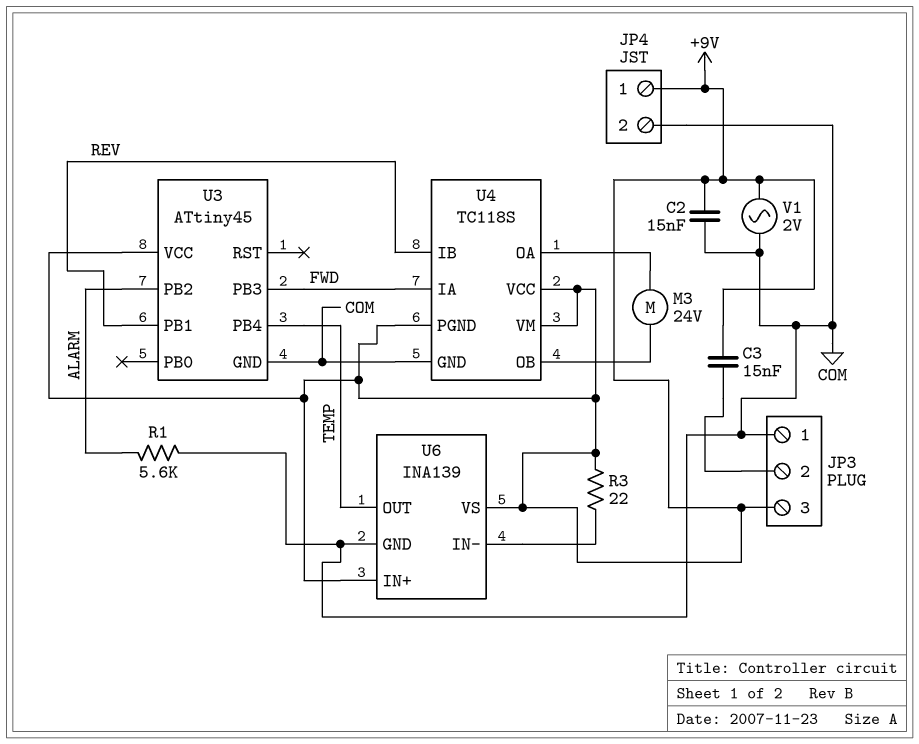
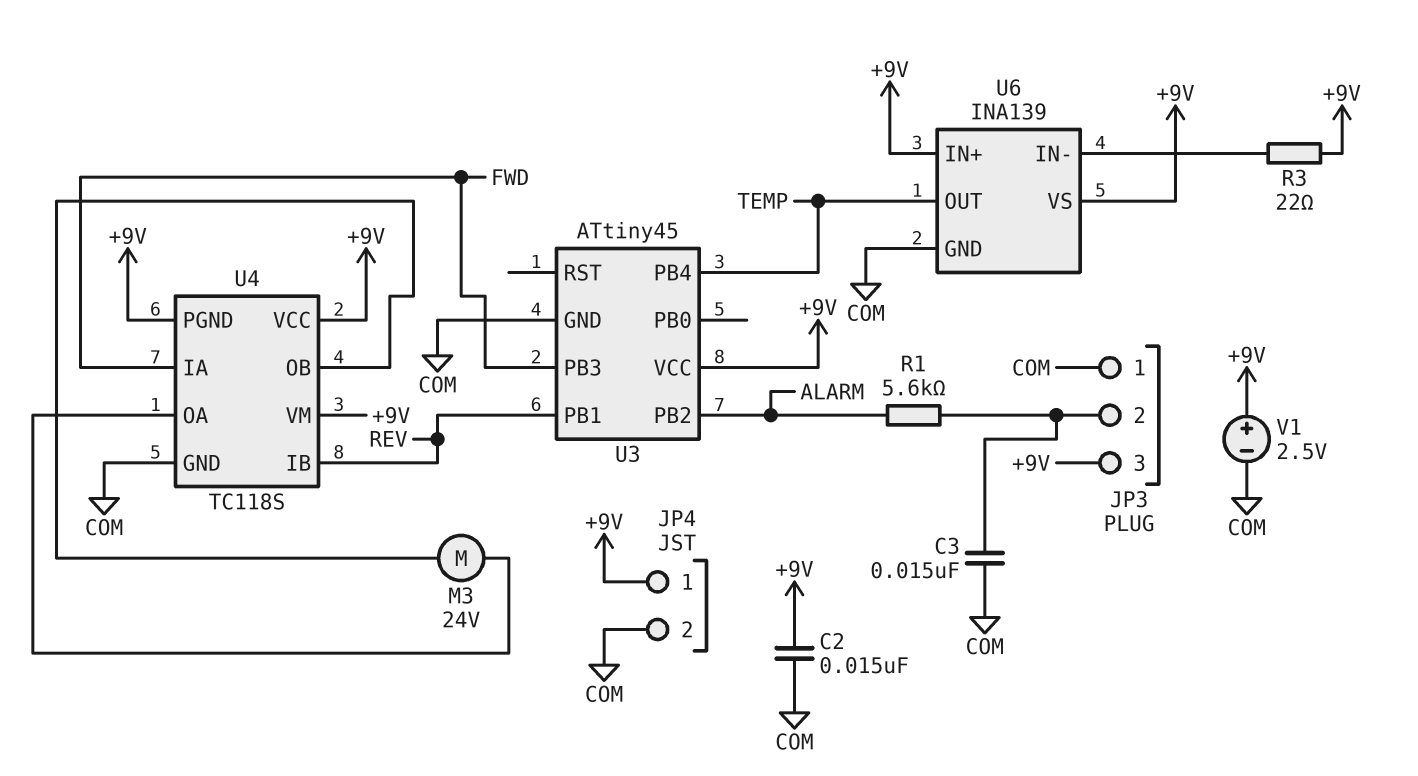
C3: 15nF (+9V, JP3/2) -> 15nF (COM, JP3/2)
R1: 5.6k (ALARM, COM) -> 5.6k (ALARM, JP3/2)
V1: AC 2V (+9V, COM) -> 2.5V (plus +9V, minus COM)

